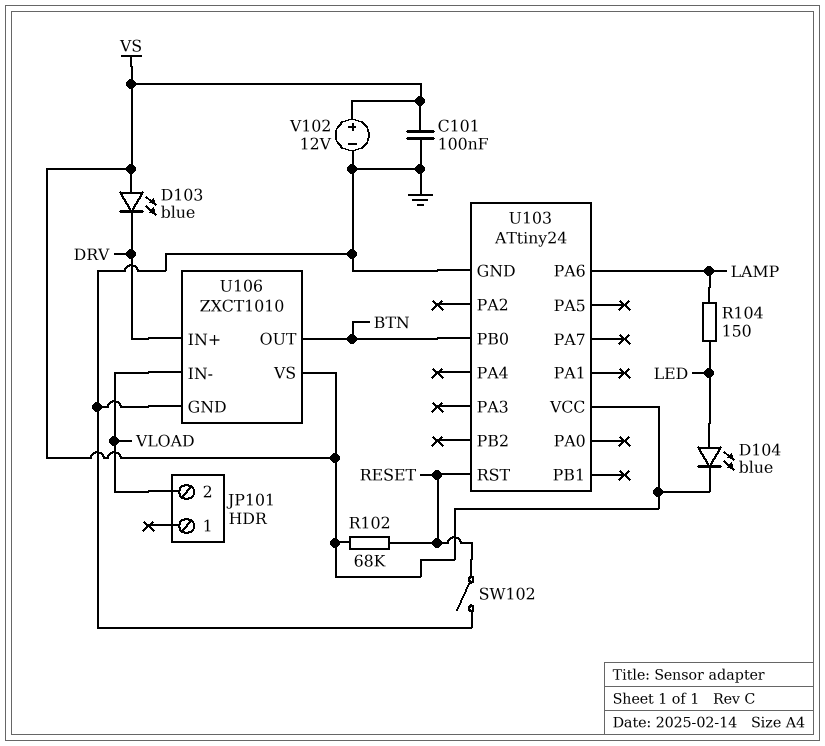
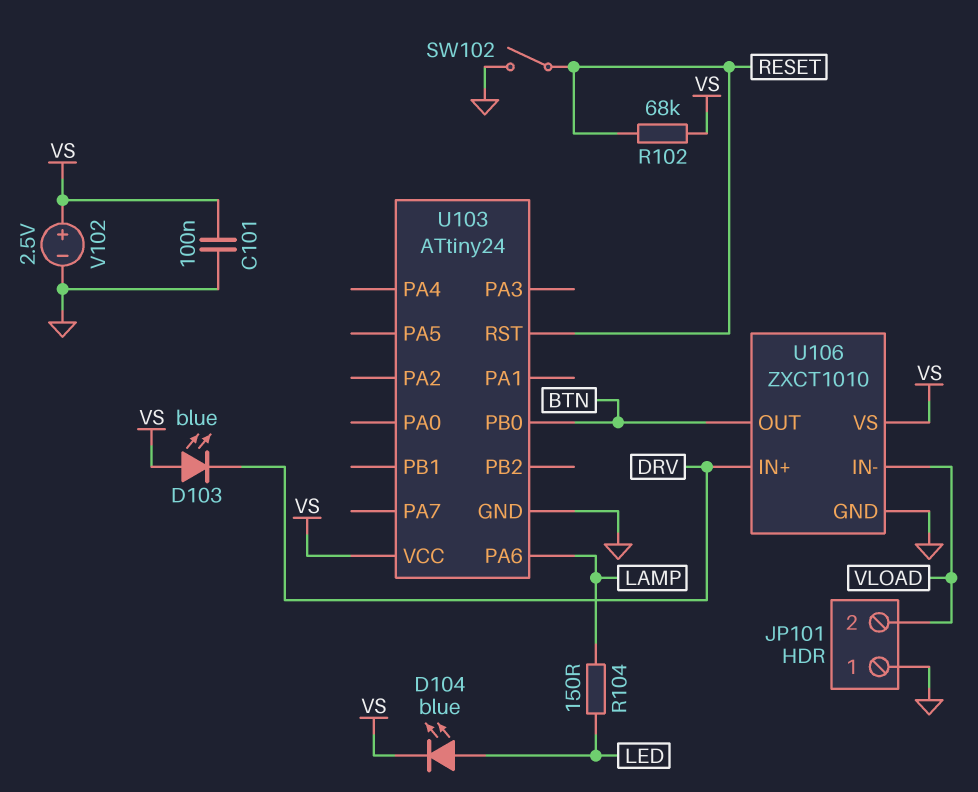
JP101 pin 1: none -> GND
V102: 12V (plus VS, minus GND) -> 2.5V (plus VS, minus GND)

